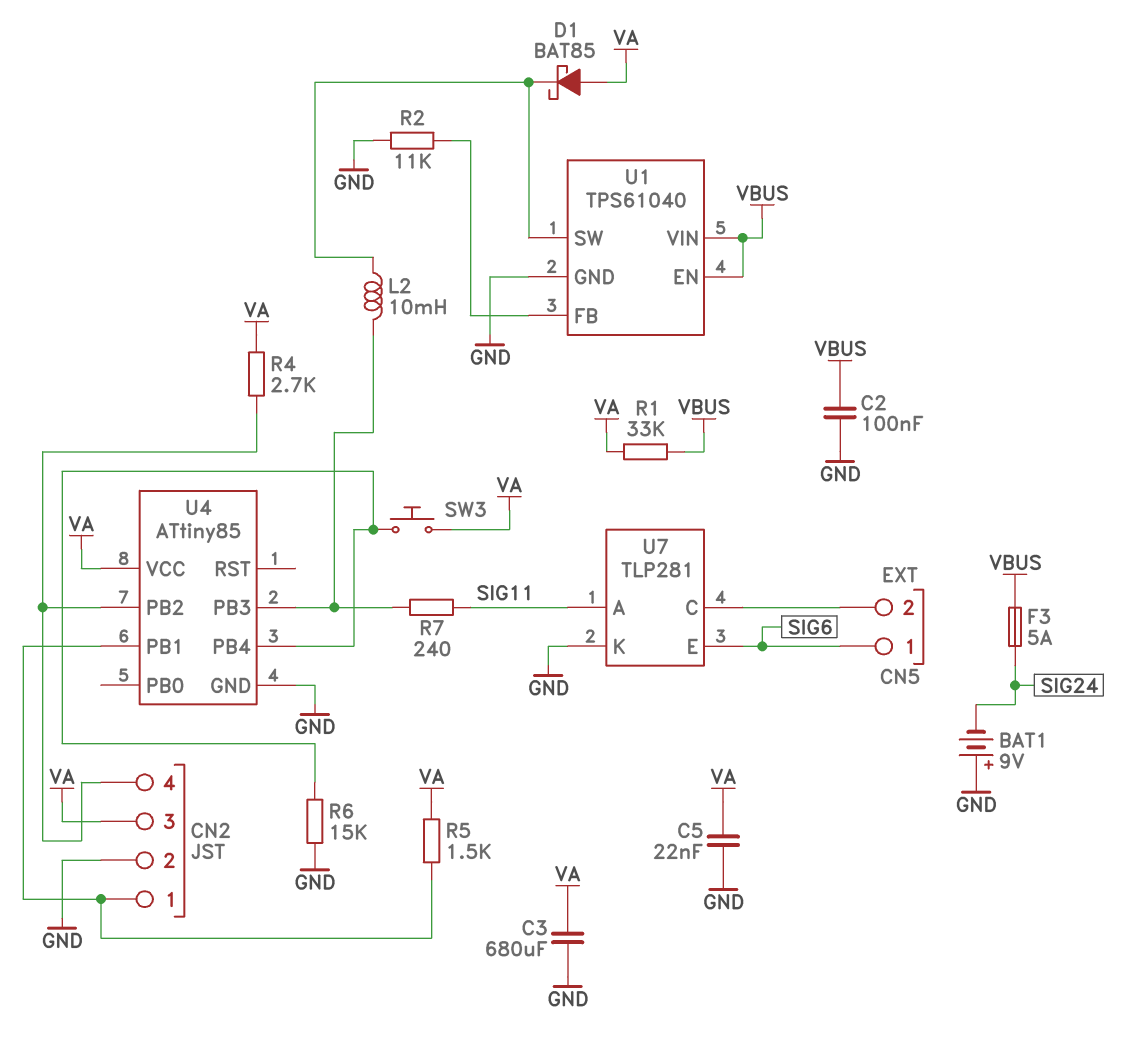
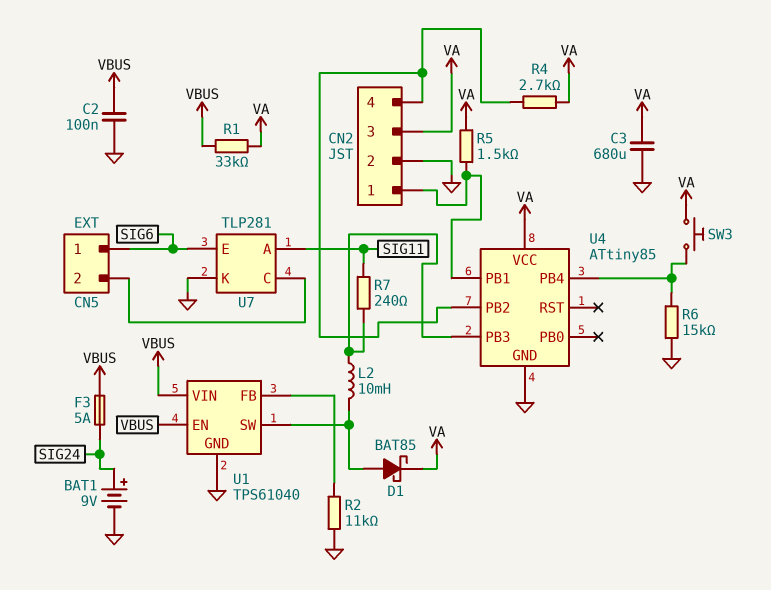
BAT1: 9V (plus GND, minus SIG24) -> 9V (plus SIG24, minus GND)
C5: 22nF (GND, VA) -> none
D1: schottky BAT85 (A VA, K U1/SW) -> schottky BAT85 (A U1/SW, K VA)

